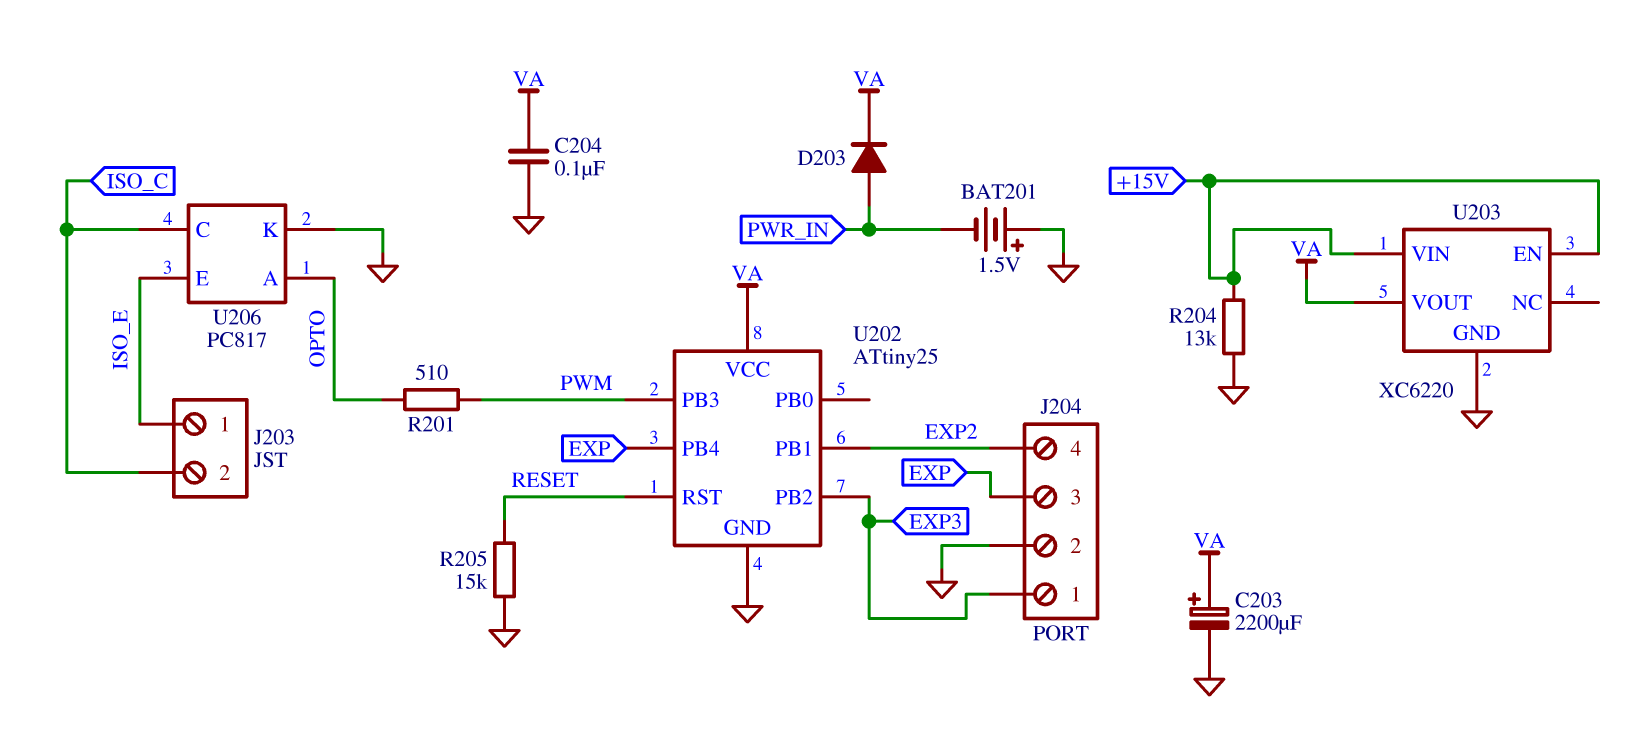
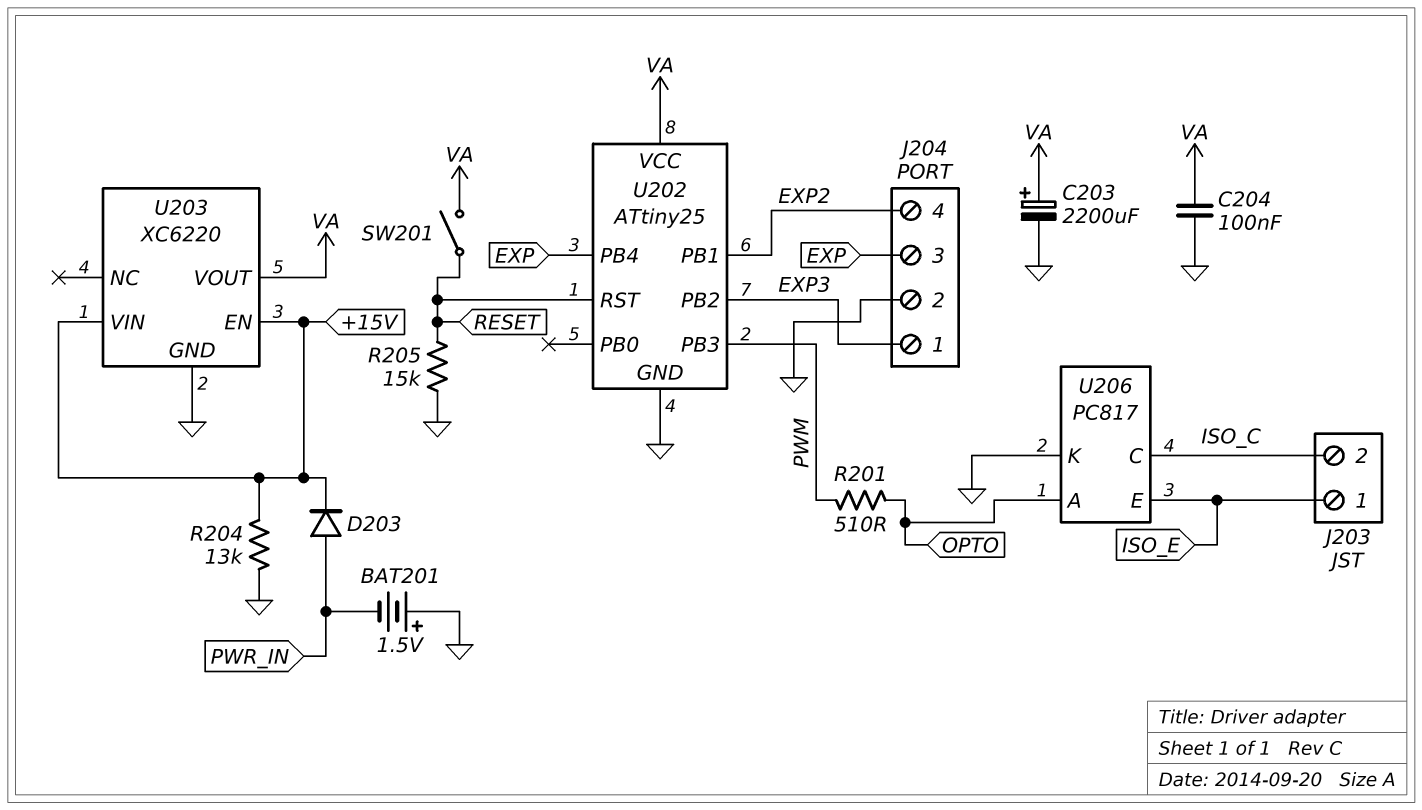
D203: diode (A PWR_IN, K VA) -> diode (A PWR_IN, K +15V)
SW201: none -> switch (RESET, VA)

